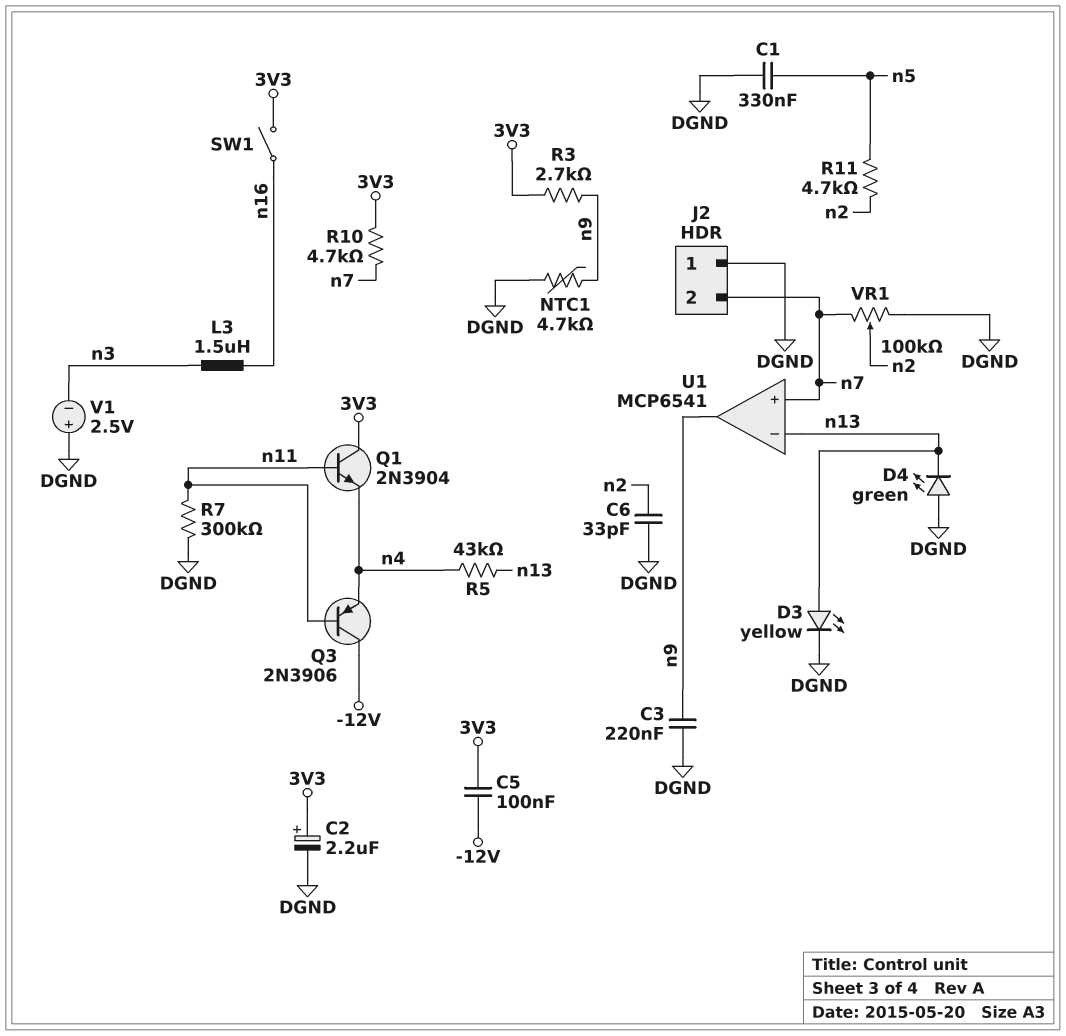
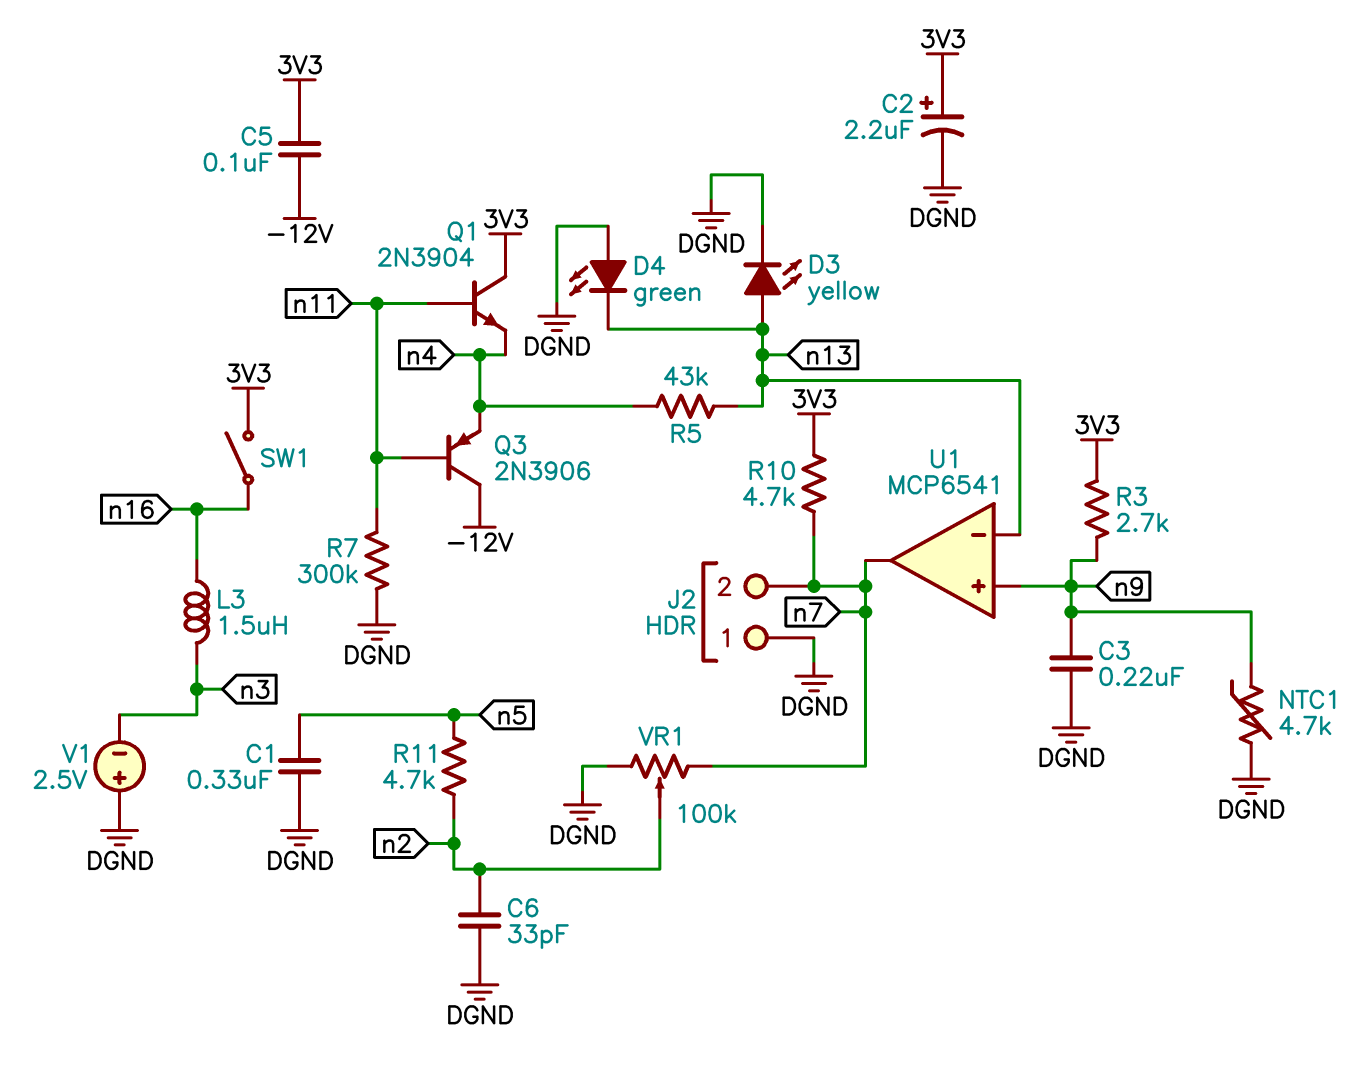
U1 pin in+: n7 -> n9
U1 pin out: n9 -> n7

